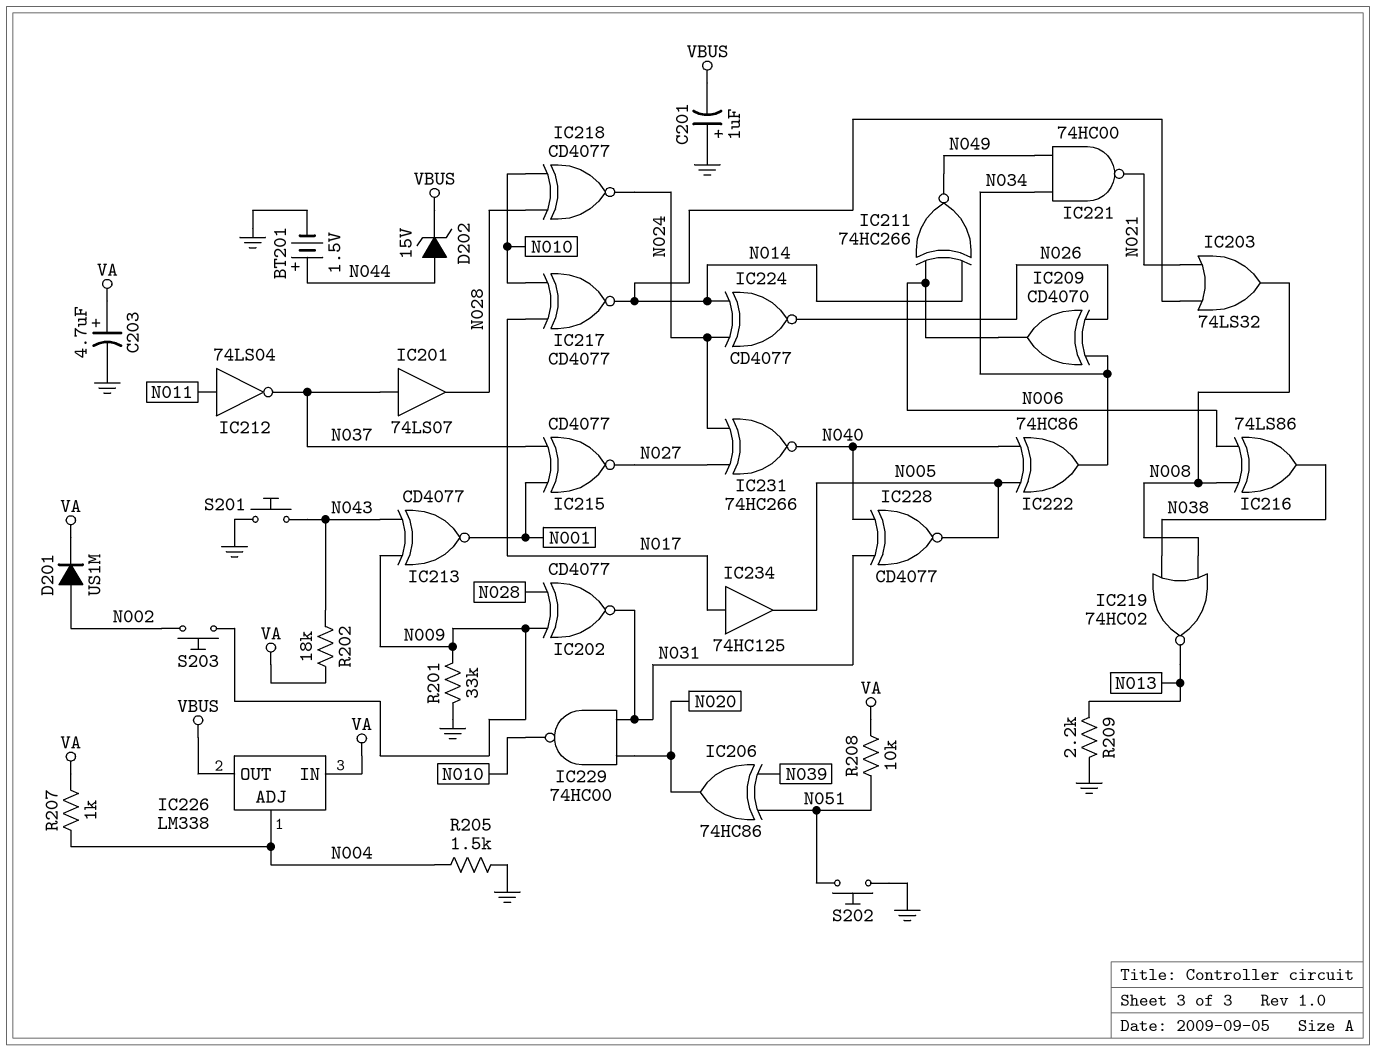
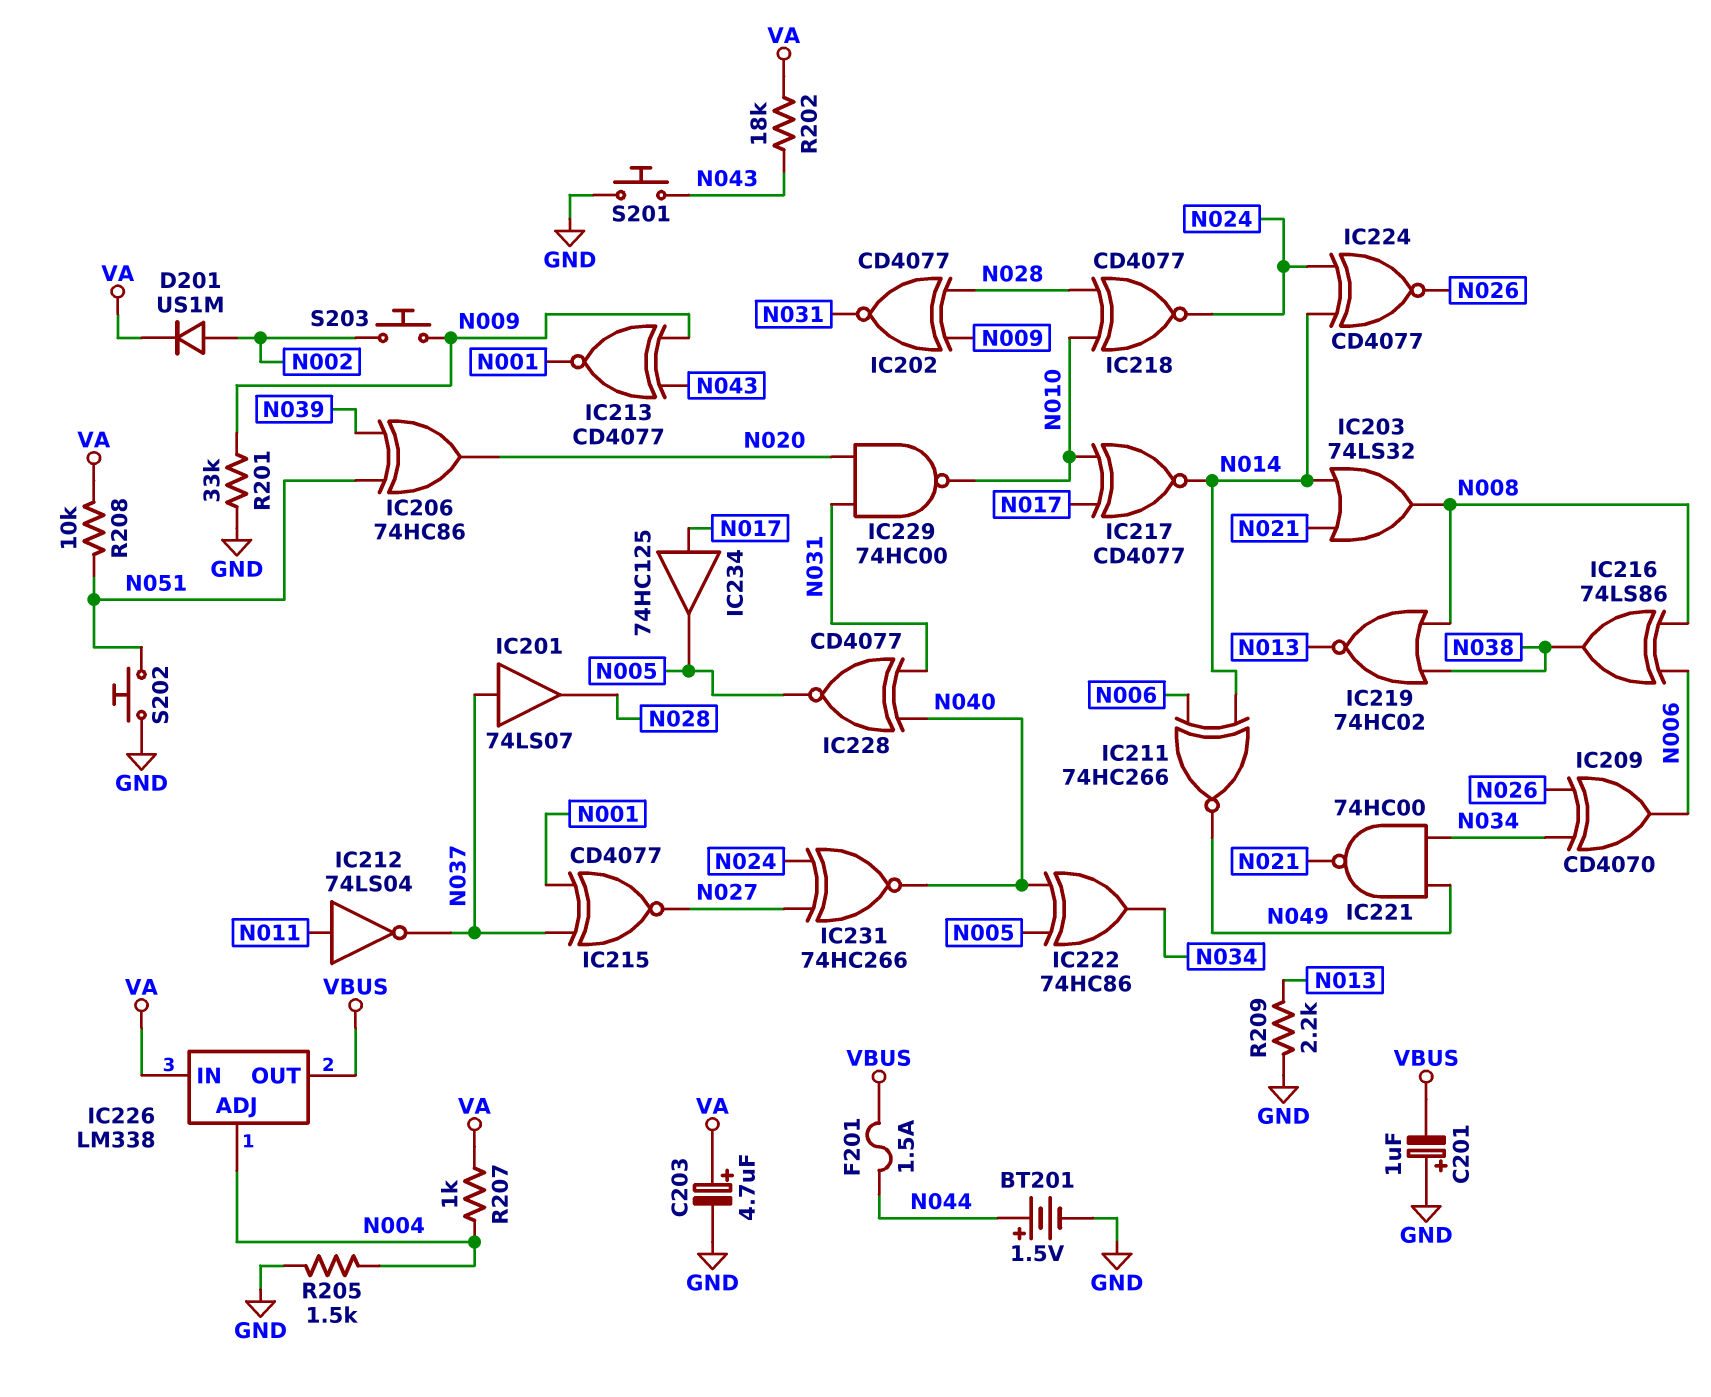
D202: zener 15V (A N044, K VBUS) -> none
F201: none -> 1.5A (N044, VBUS)

